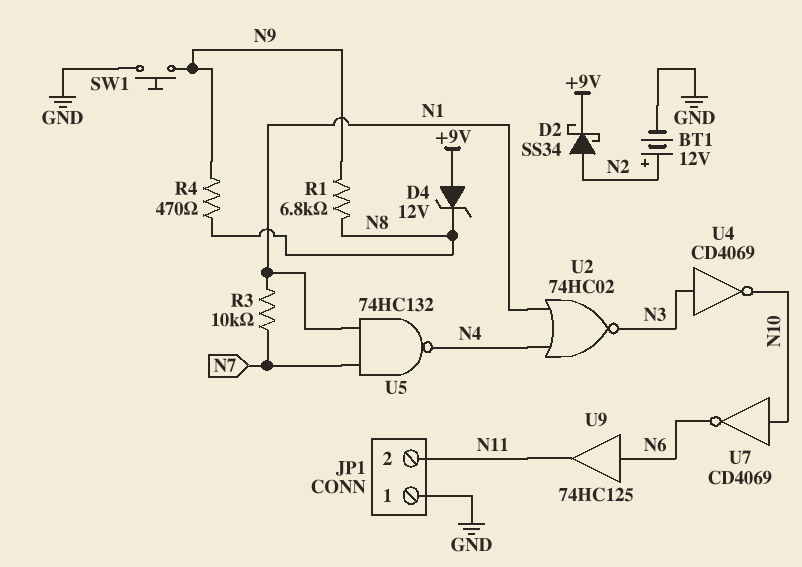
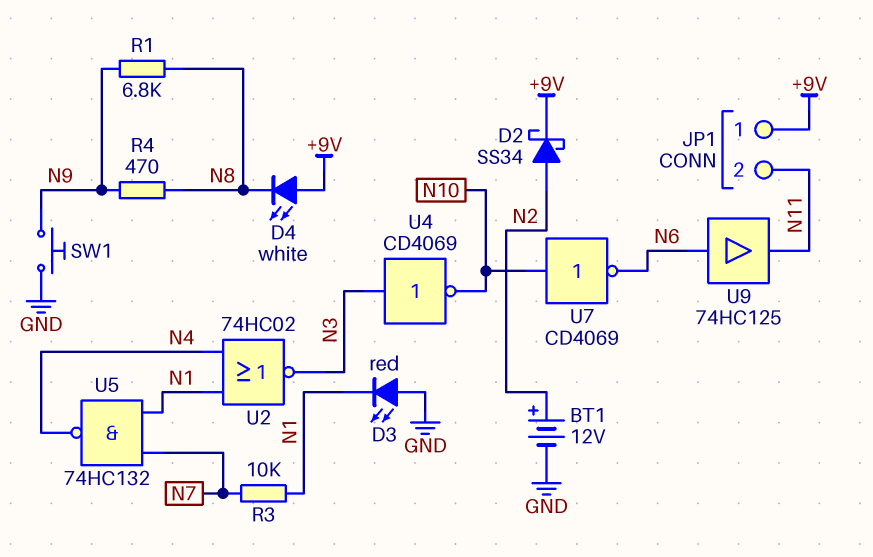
D3: none -> LED red (A GND, K N1)
D4: zener 12V (A +9V, K N8) -> LED white (A +9V, K N8)
JP1 pin 1: GND -> +9V

